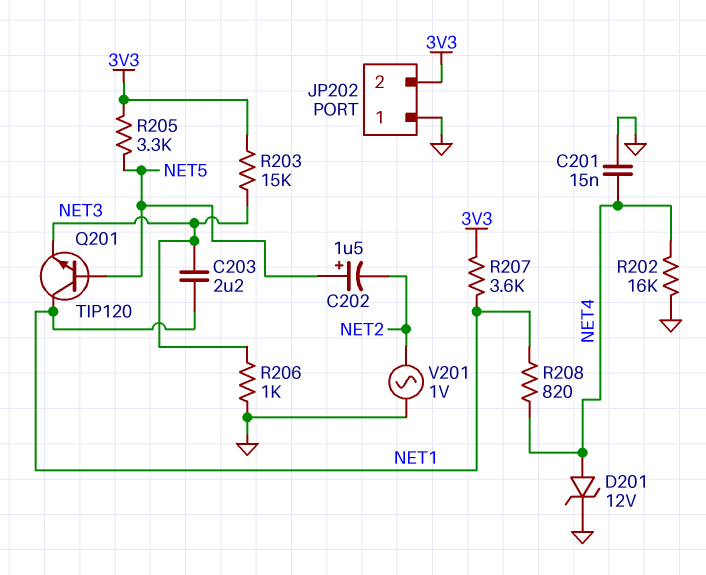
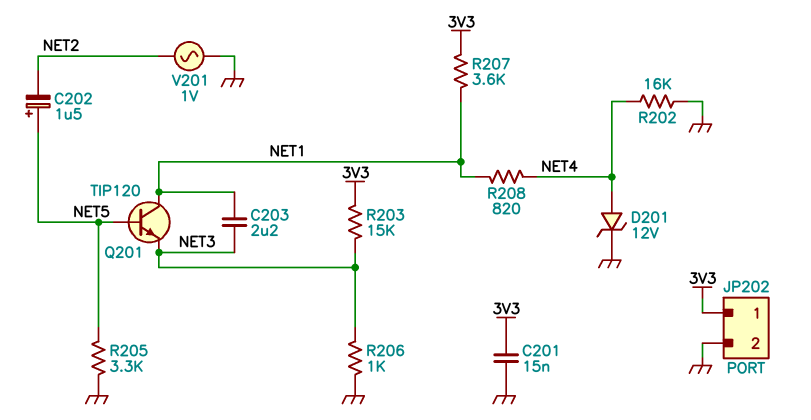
C201: 15nF (GND, NET4) -> 15nF (3V3, GND)
JP202 pin 1: GND -> 3V3
JP202 pin 2: 3V3 -> GND
R205: 3.3k (3V3, NET5) -> 3.3k (GND, NET5)

